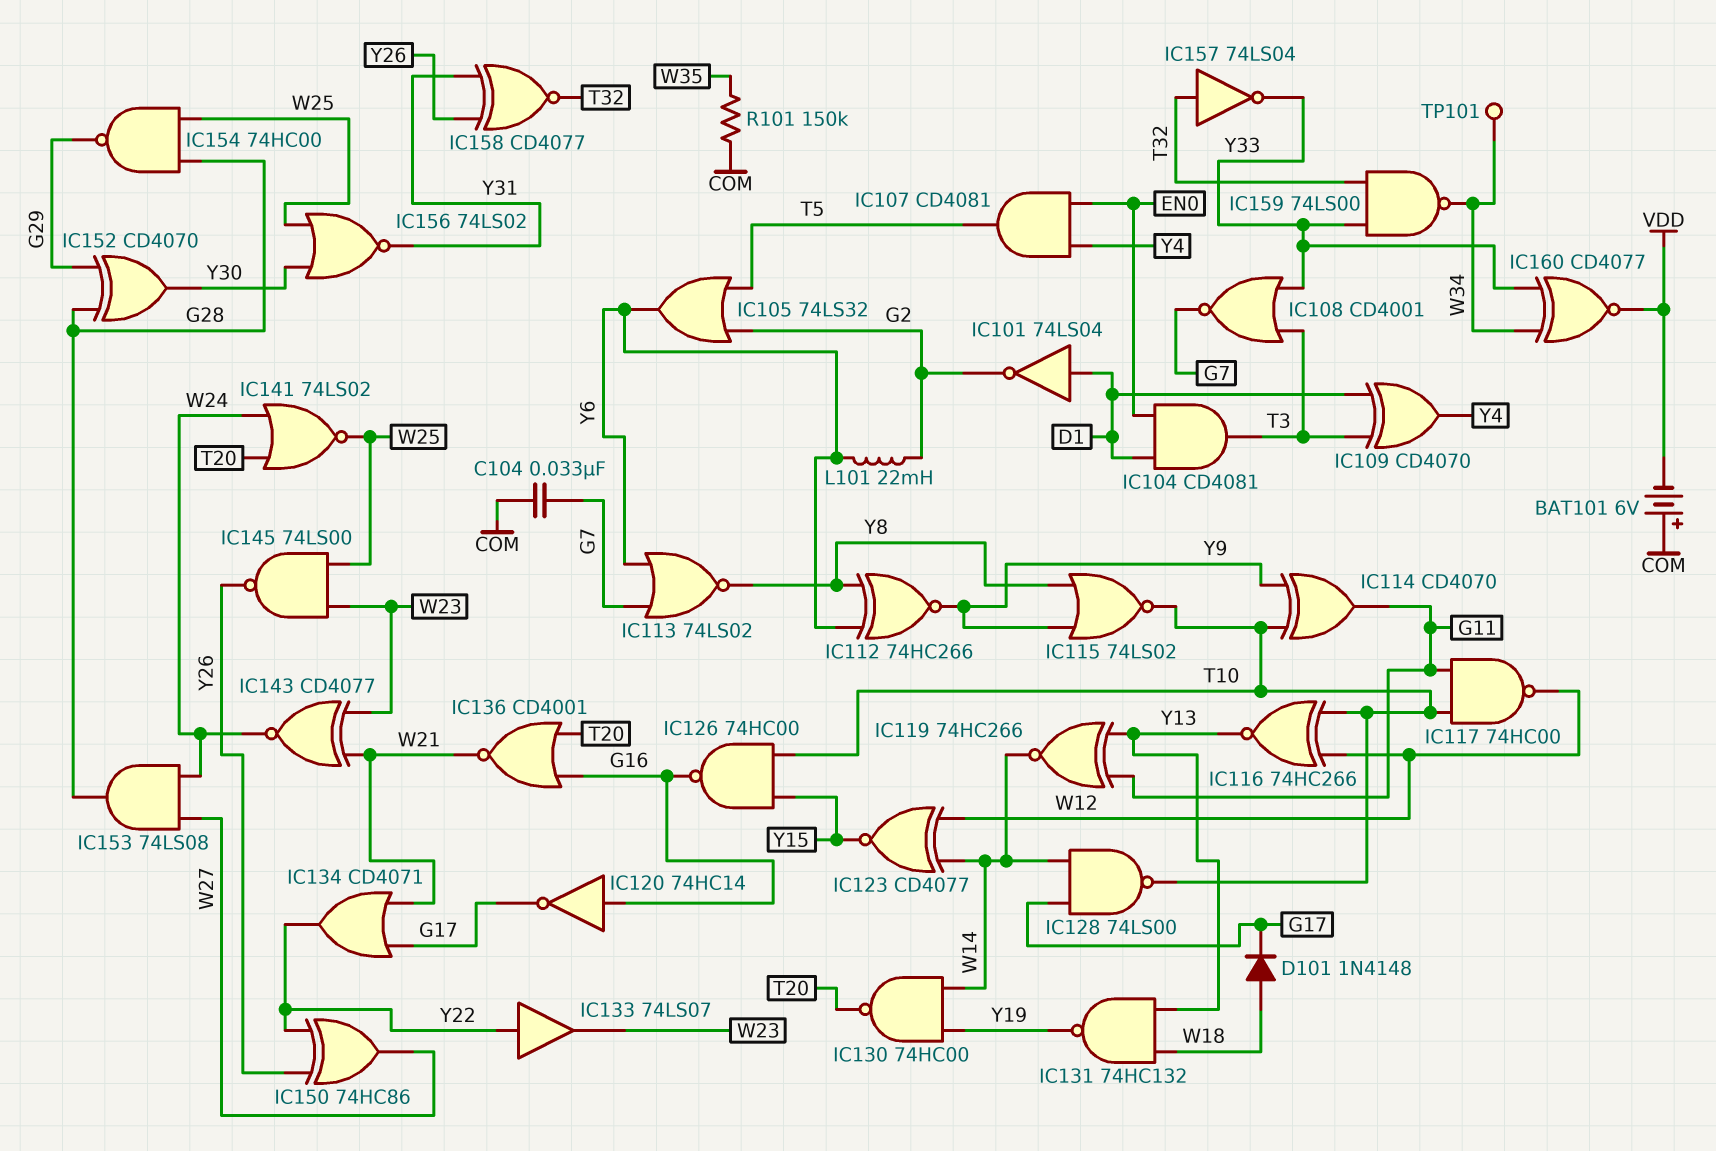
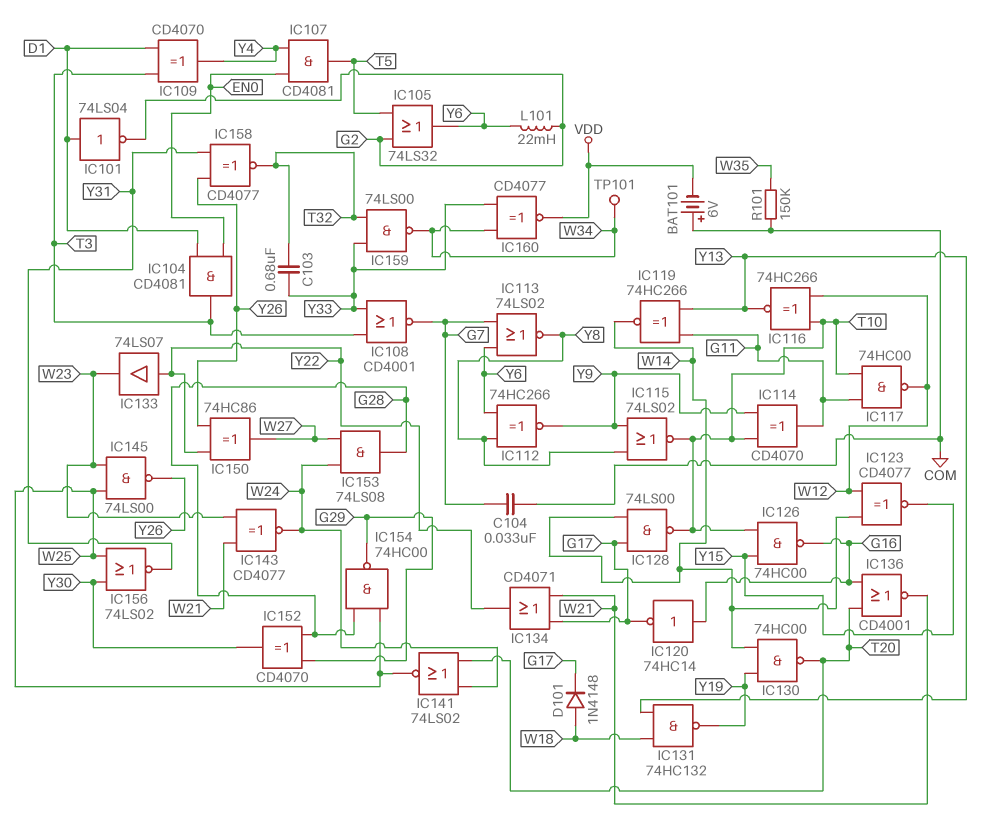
C103: none -> 680nF (T32, Y33)
IC157: NOT 74LS04 (in T32, out Y33) -> none

